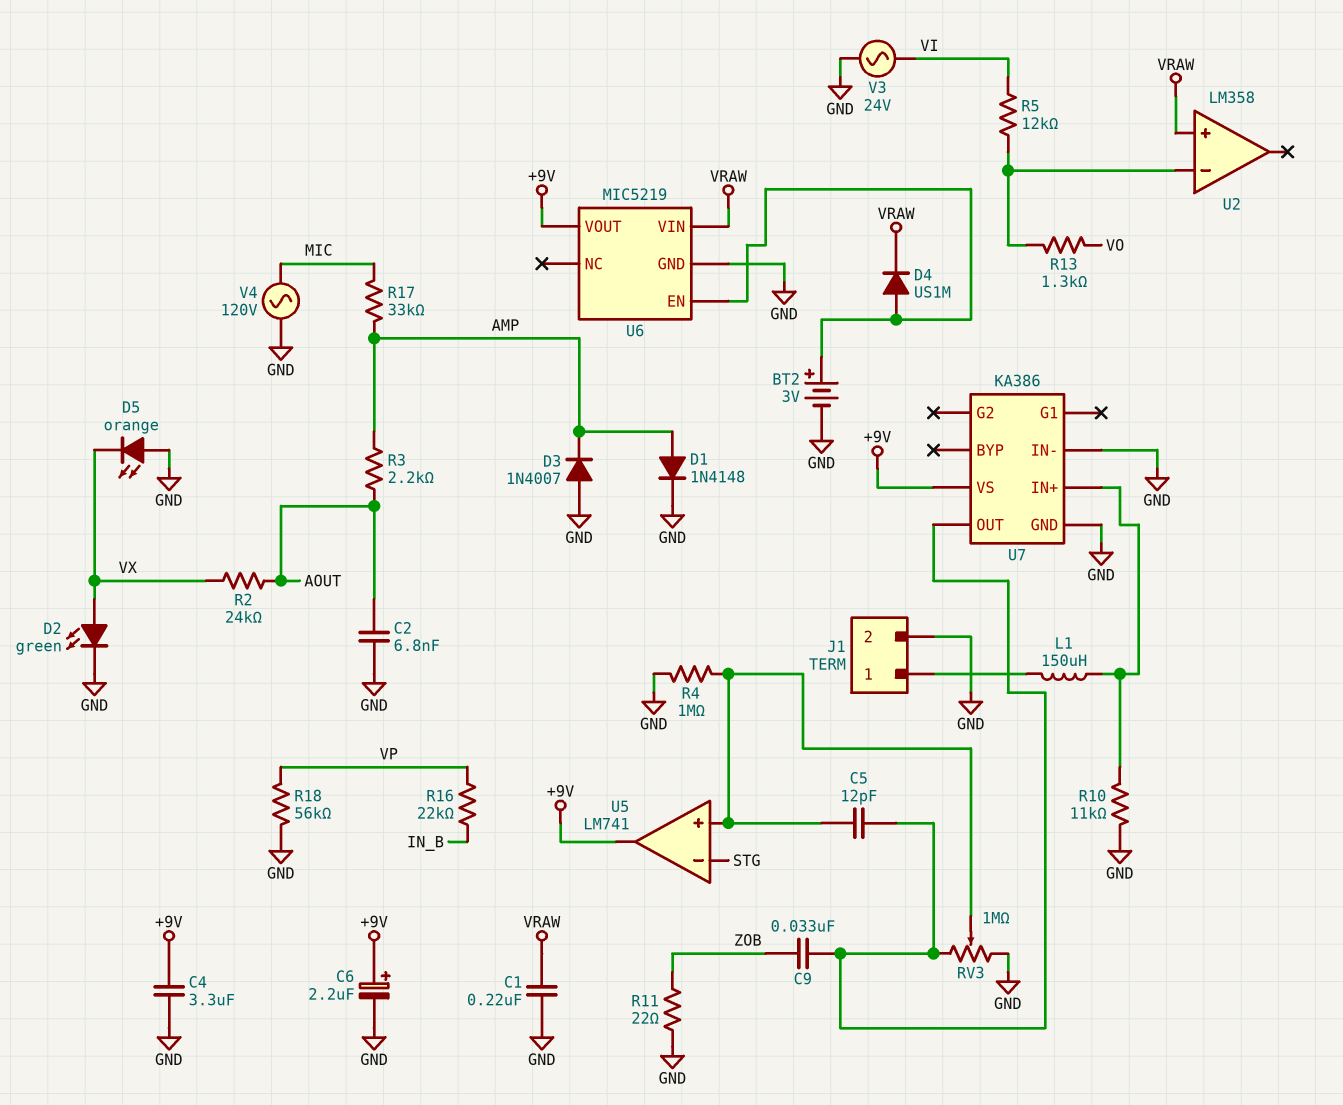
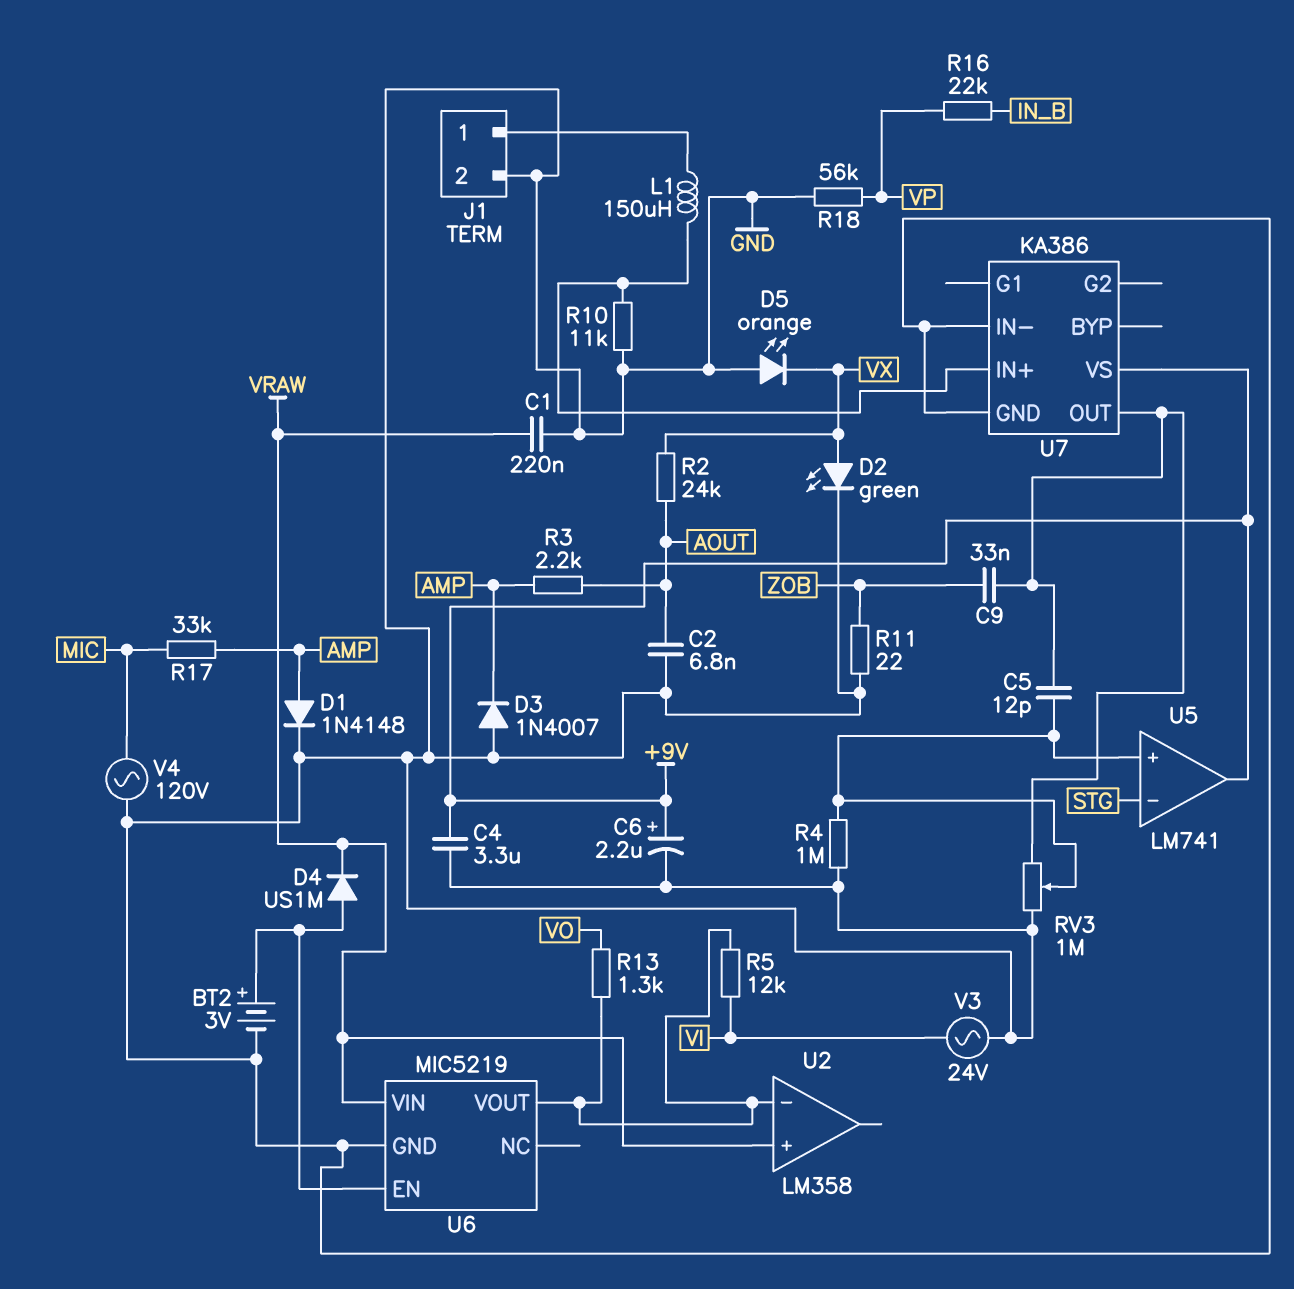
U6 pin VOUT: +9V -> U2/in-

